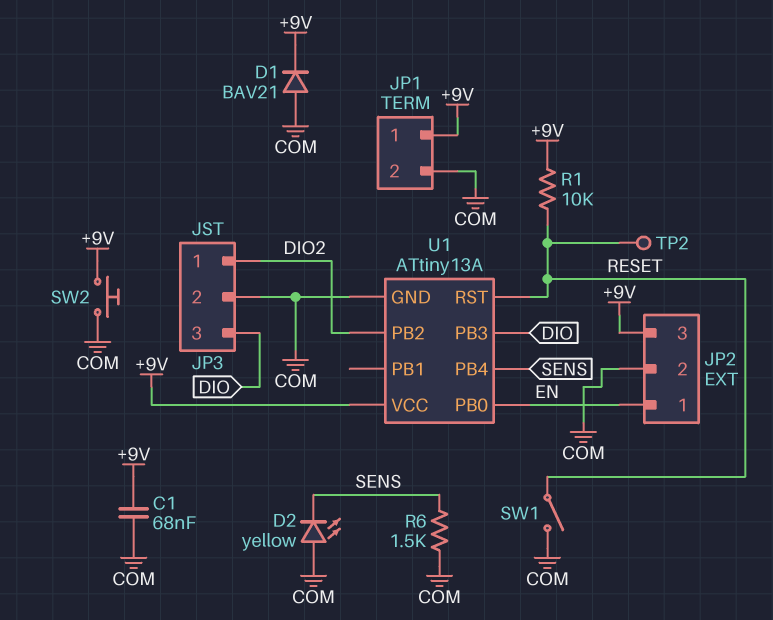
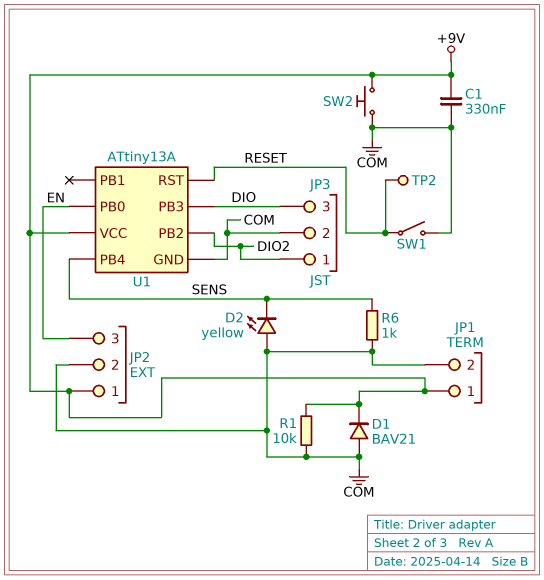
C1: 68nF (+9V, COM) -> 330nF (+9V, COM)
JP2 pin 1: EN -> +9V
JP2 pin 3: +9V -> EN
R1: 10k (+9V, RESET) -> 10k (+9V, COM)
R6: 1.5k (COM, SENS) -> 1k (COM, SENS)

